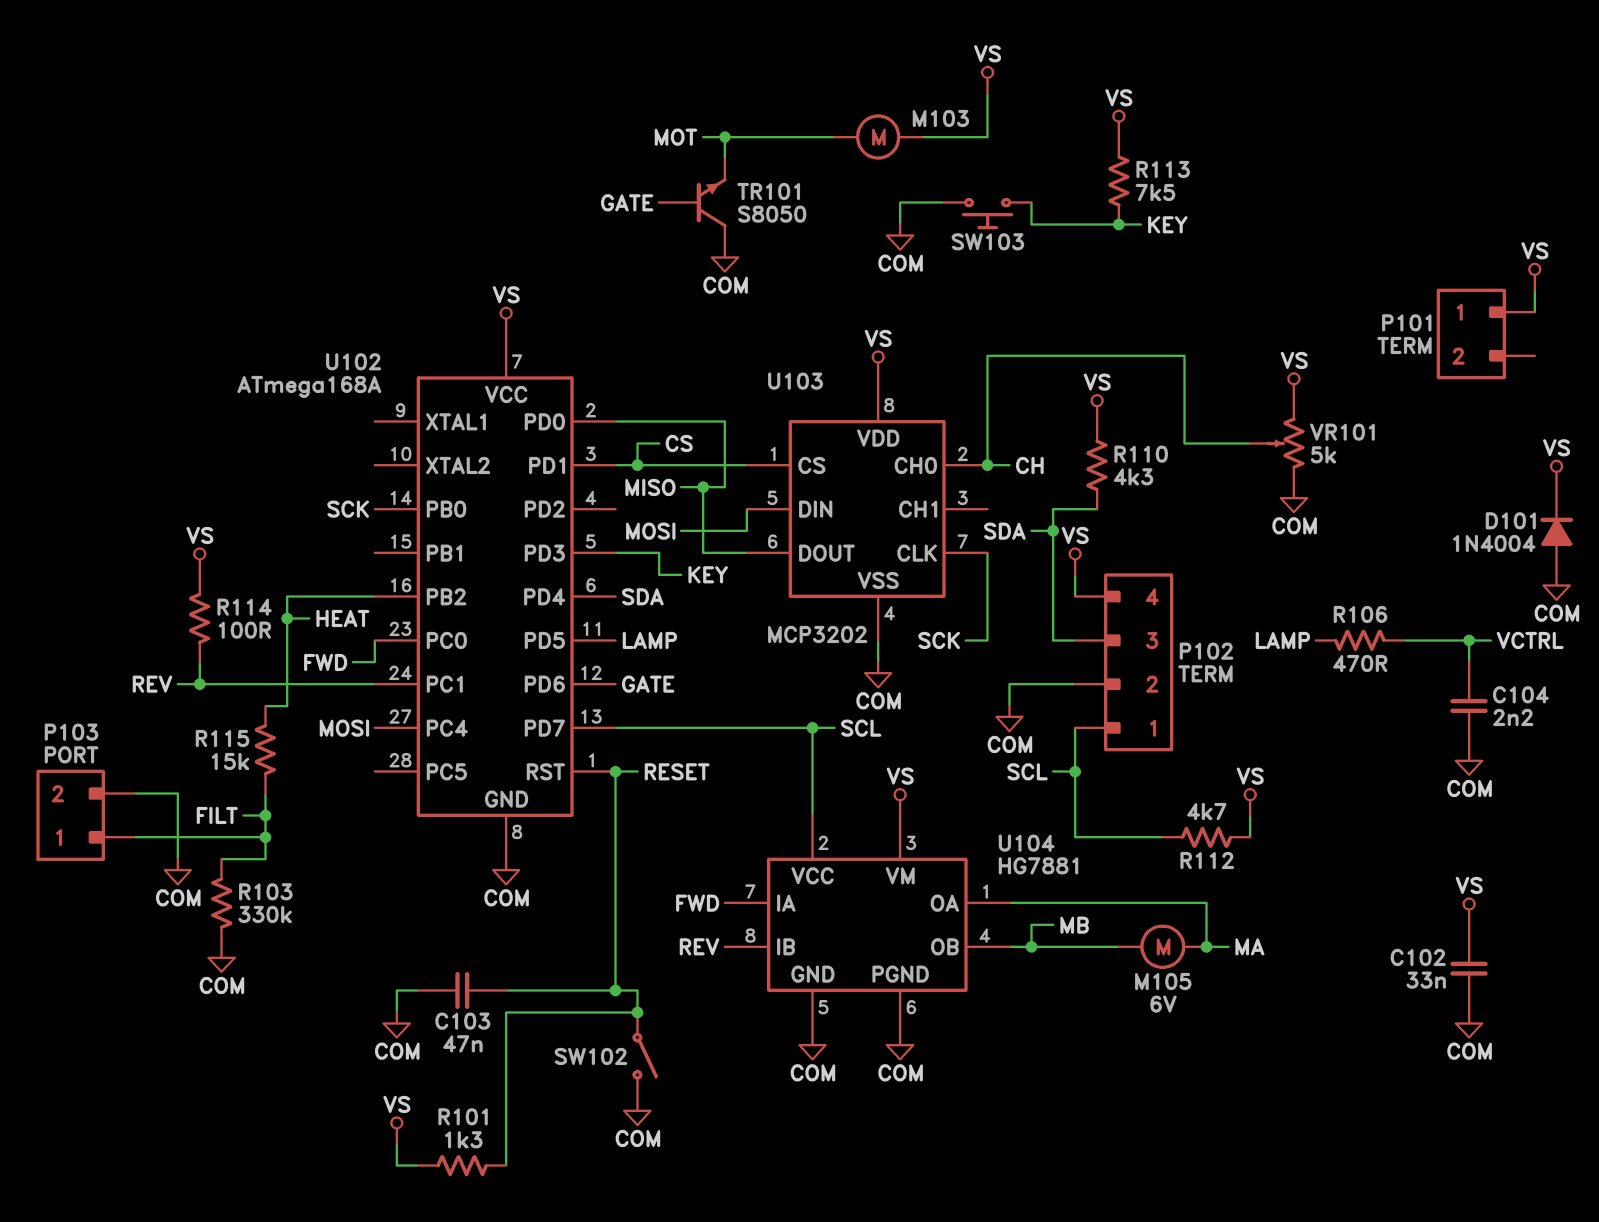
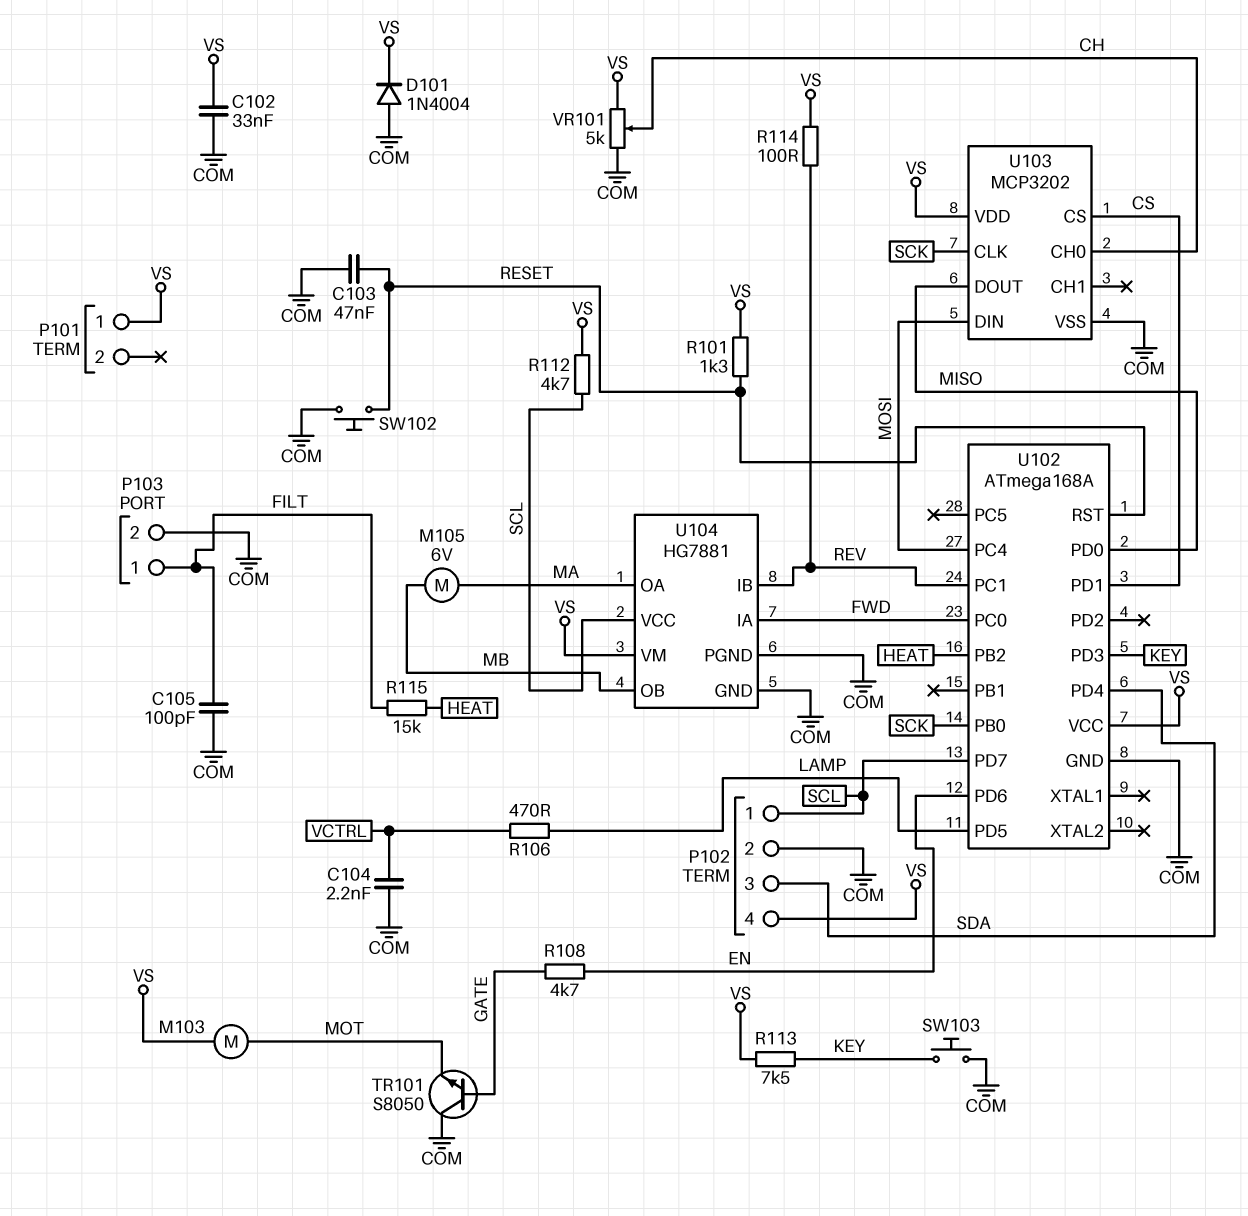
C105: none -> 100pF (COM, FILT)
R103: 330k (COM, FILT) -> none
R108: none -> 4.7k (EN, GATE)
R110: 4.3k (SDA, VS) -> none
SW102: switch (COM, RESET) -> button (COM, RESET)
U102 pin PD6: GATE -> EN

